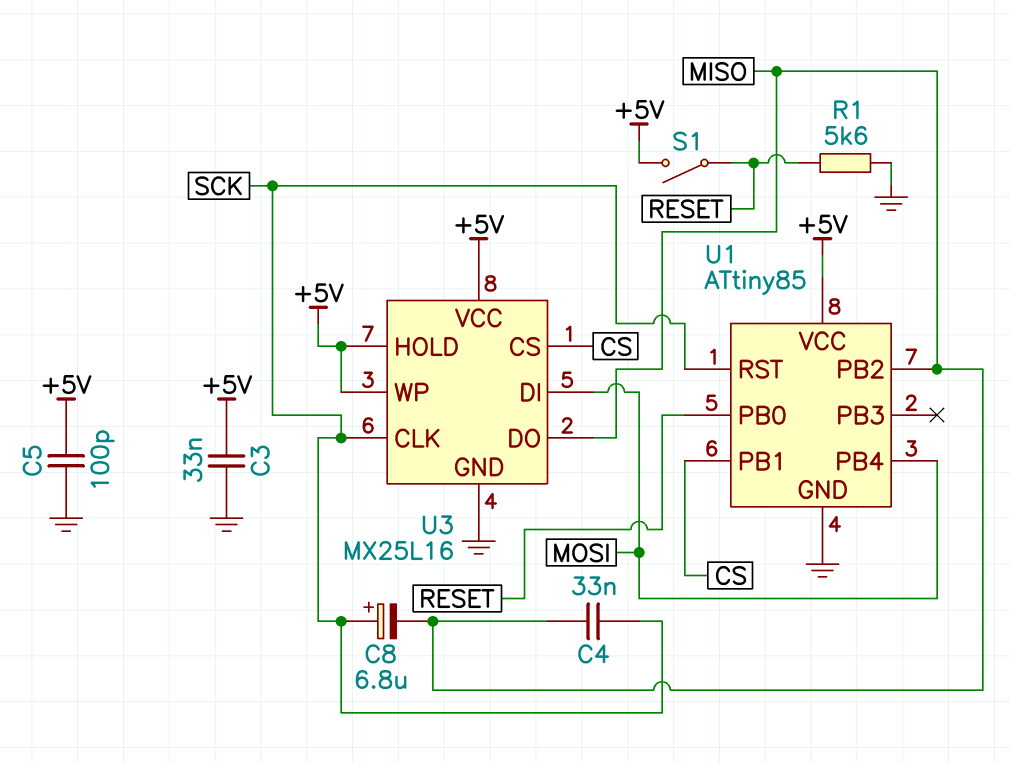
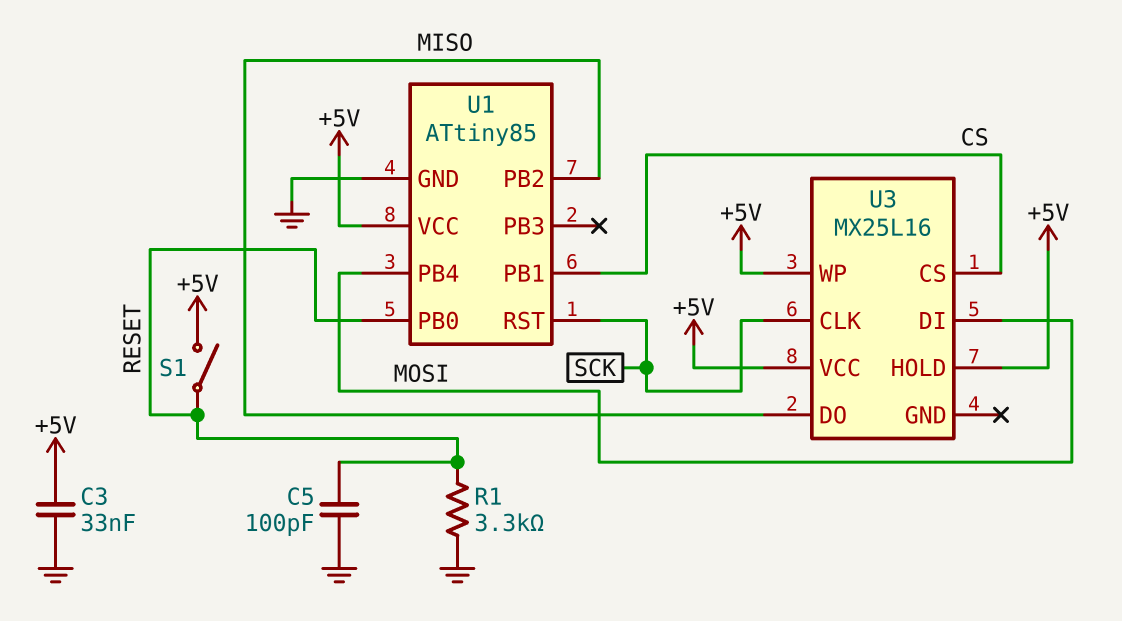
C4: 33nF (MISO, SCK) -> none
C5: 100pF (+5V, GND) -> 100pF (GND, RESET)
C8: 6.8uF (plus SCK, minus MISO) -> none
R1: 5.6k (GND, RESET) -> 3.3k (GND, RESET)
U3 pin GND: GND -> none

